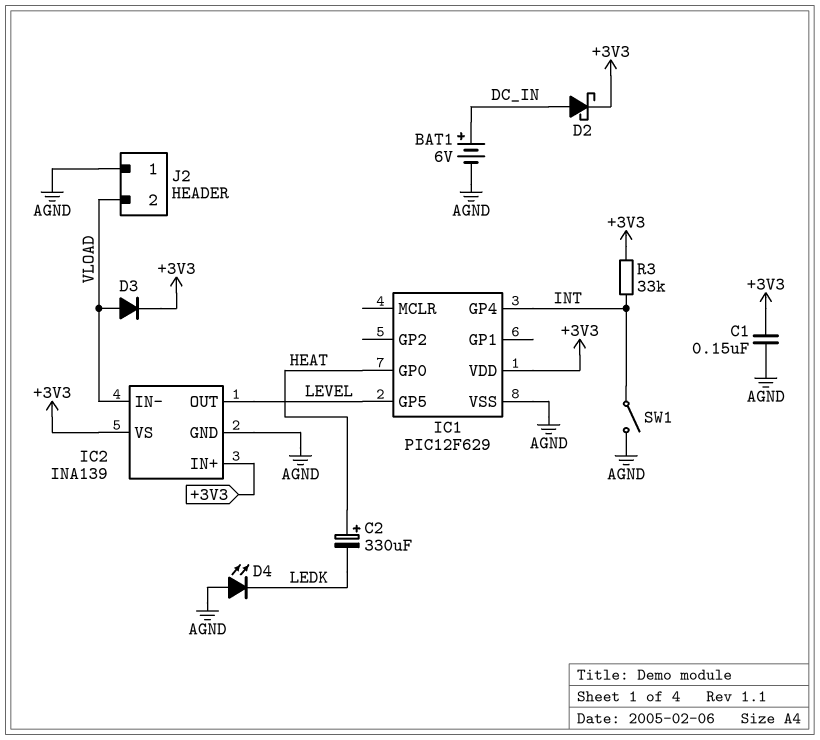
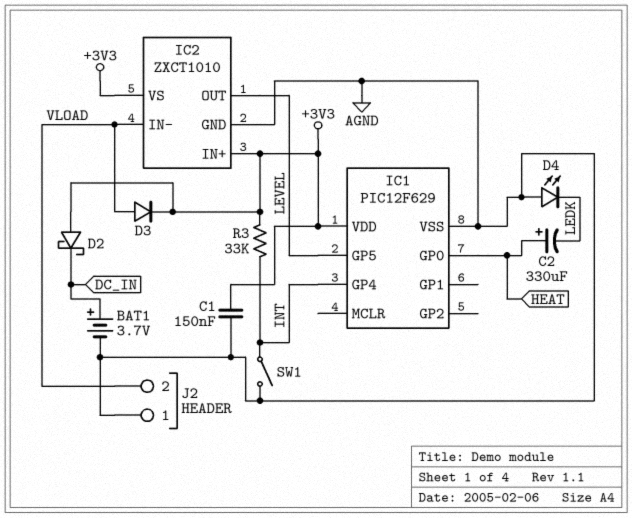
BAT1: 6V (plus DC_IN, minus AGND) -> 3.7V (plus DC_IN, minus AGND)
D2: schottky (A DC_IN, K +3V3) -> schottky (A +3V3, K DC_IN)
IC2: INA139 -> ZXCT1010

